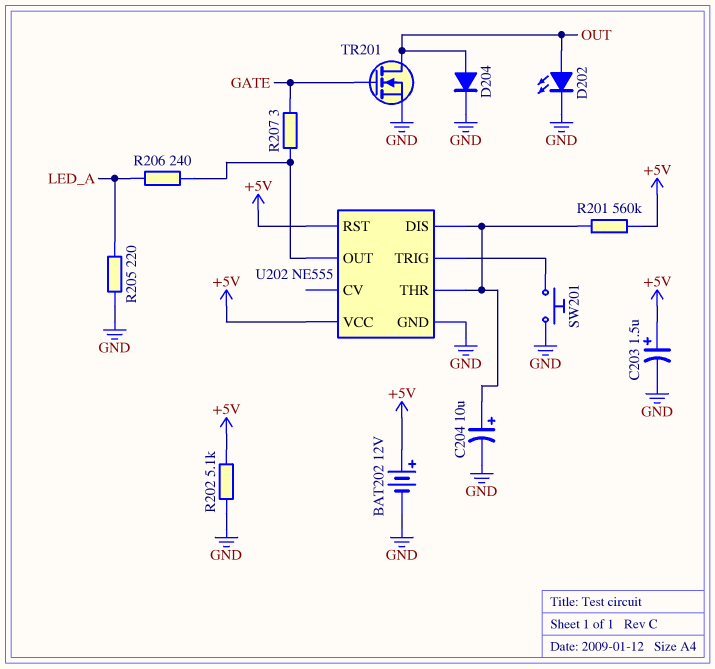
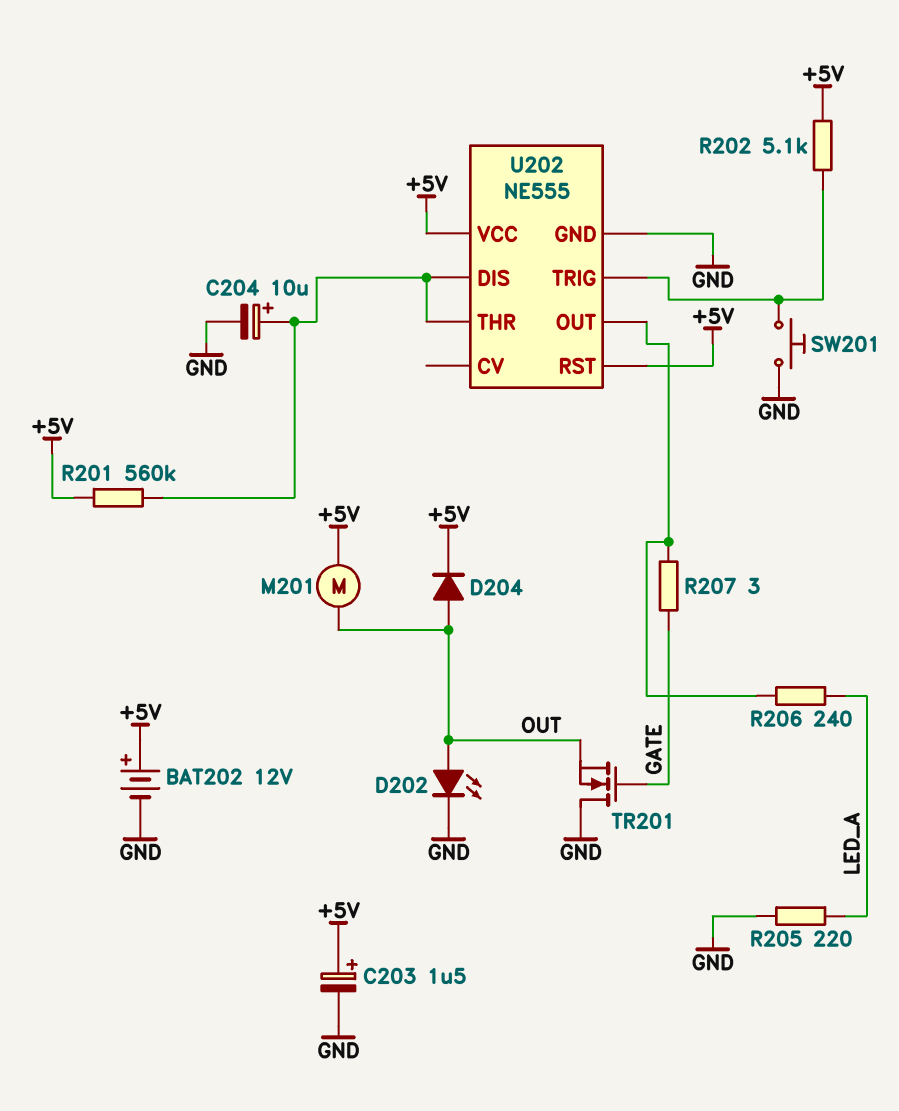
D204: diode (A OUT, K GND) -> diode (A OUT, K +5V)
M201: none -> motor (+5V, OUT)
R202: 5.1k (+5V, GND) -> 5.1k (+5V, U202/TRIG)
TR201: NMOS (G GATE, D OUT, S GND) -> NMOS (G GATE, D GND, S OUT)

